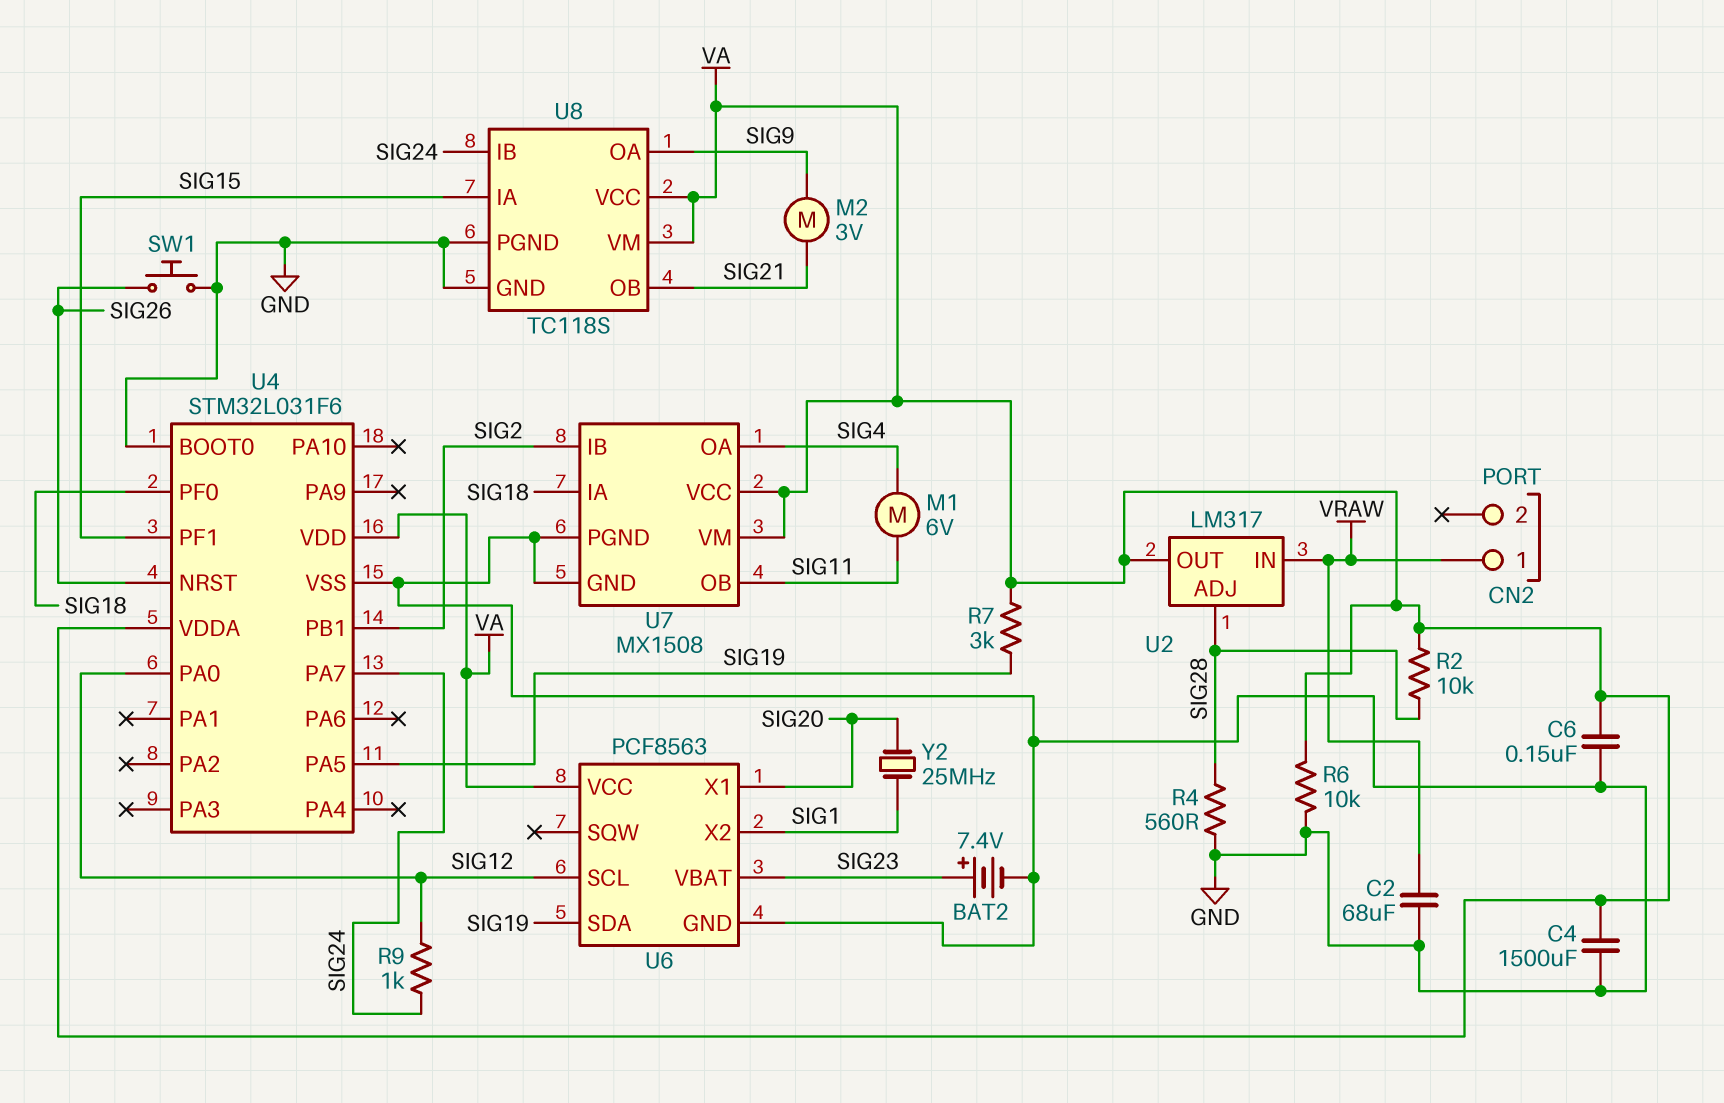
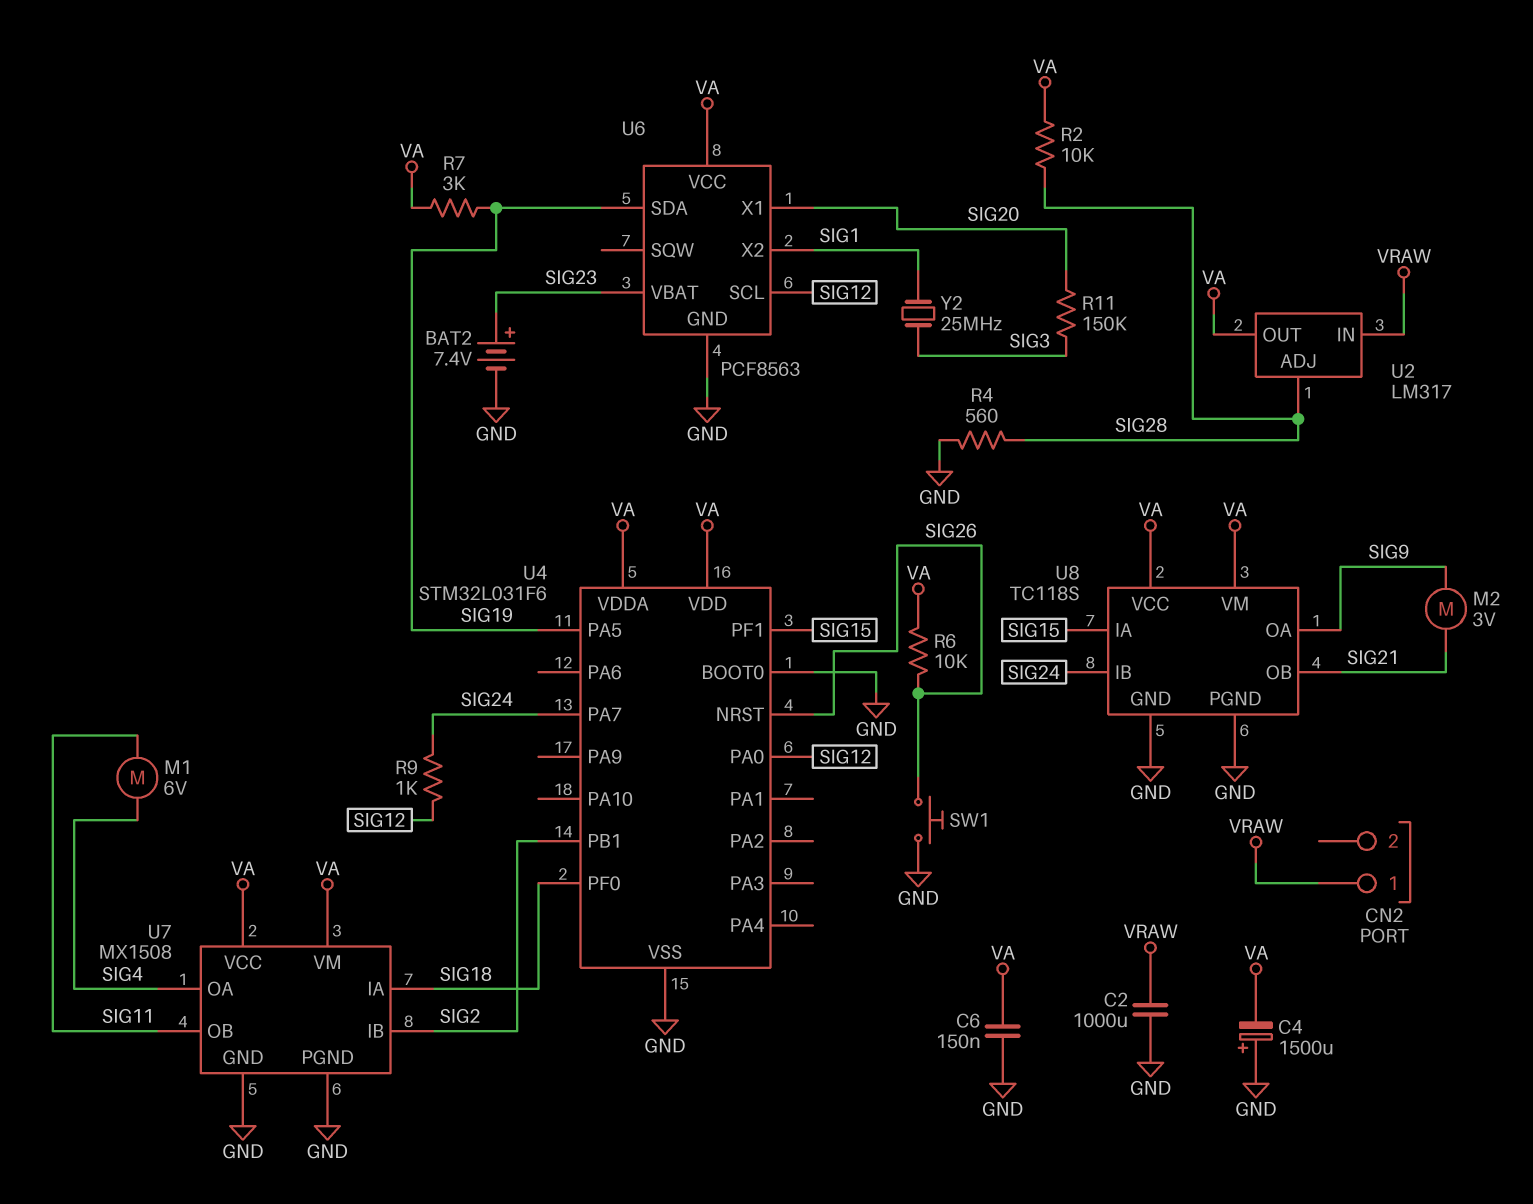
C2: 68uF (GND, VRAW) -> 1000uF (GND, VRAW)
C4: 1500uF (GND, VA) -> 1500uF (plus GND, minus VA)
R6: 10k (GND, VA) -> 10k (SIG26, VA)
R11: none -> 150k (SIG3, SIG20)
Y2: 25MHz (SIG1, SIG20) -> 25MHz (SIG1, SIG3)

